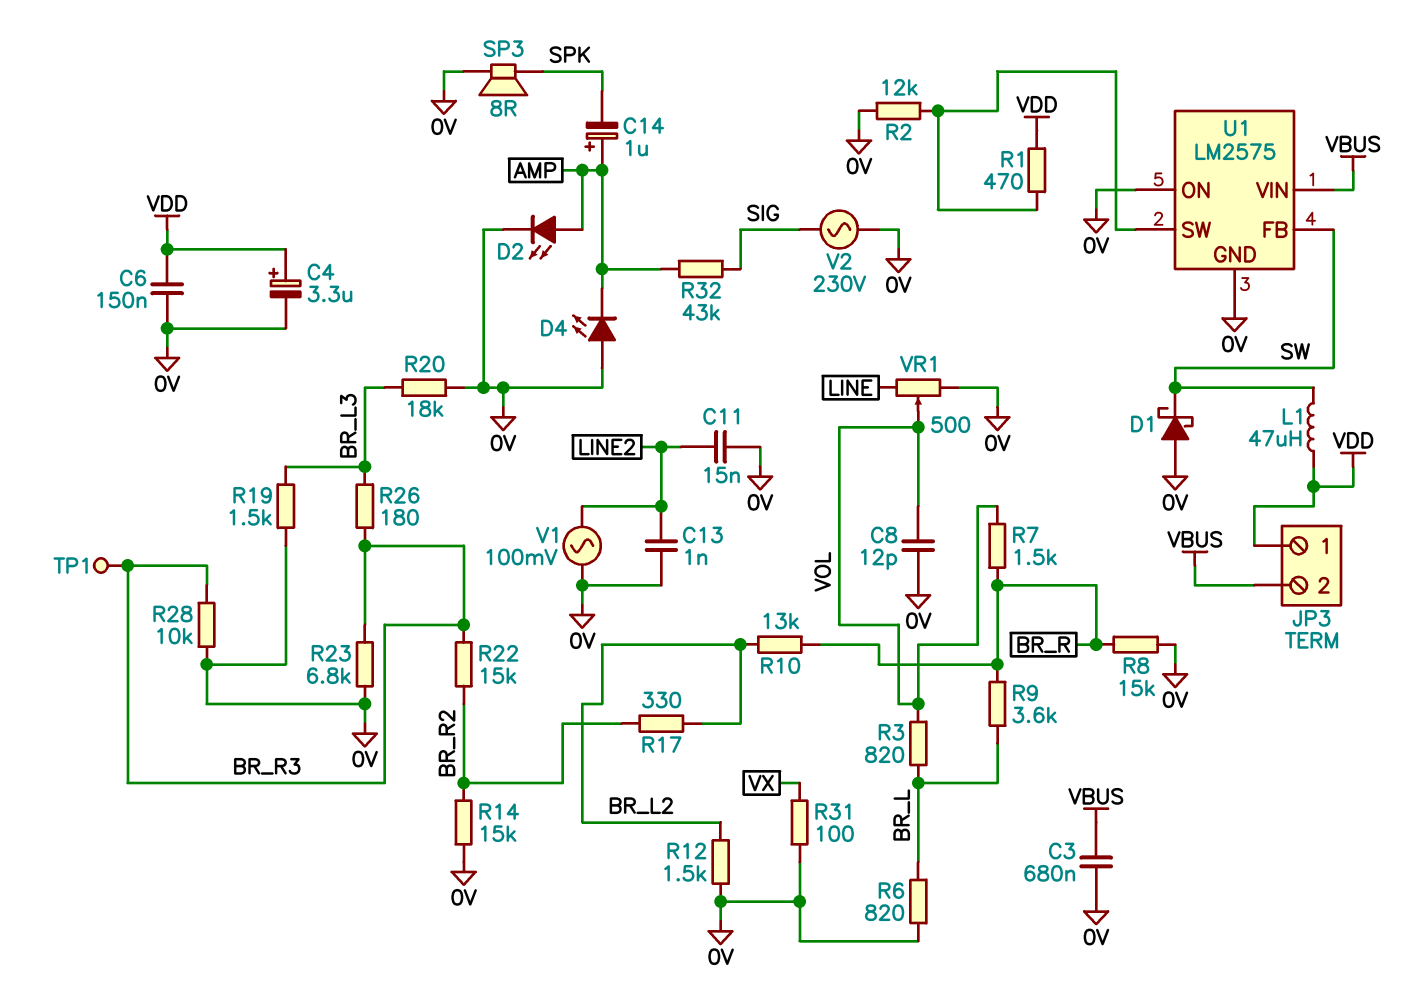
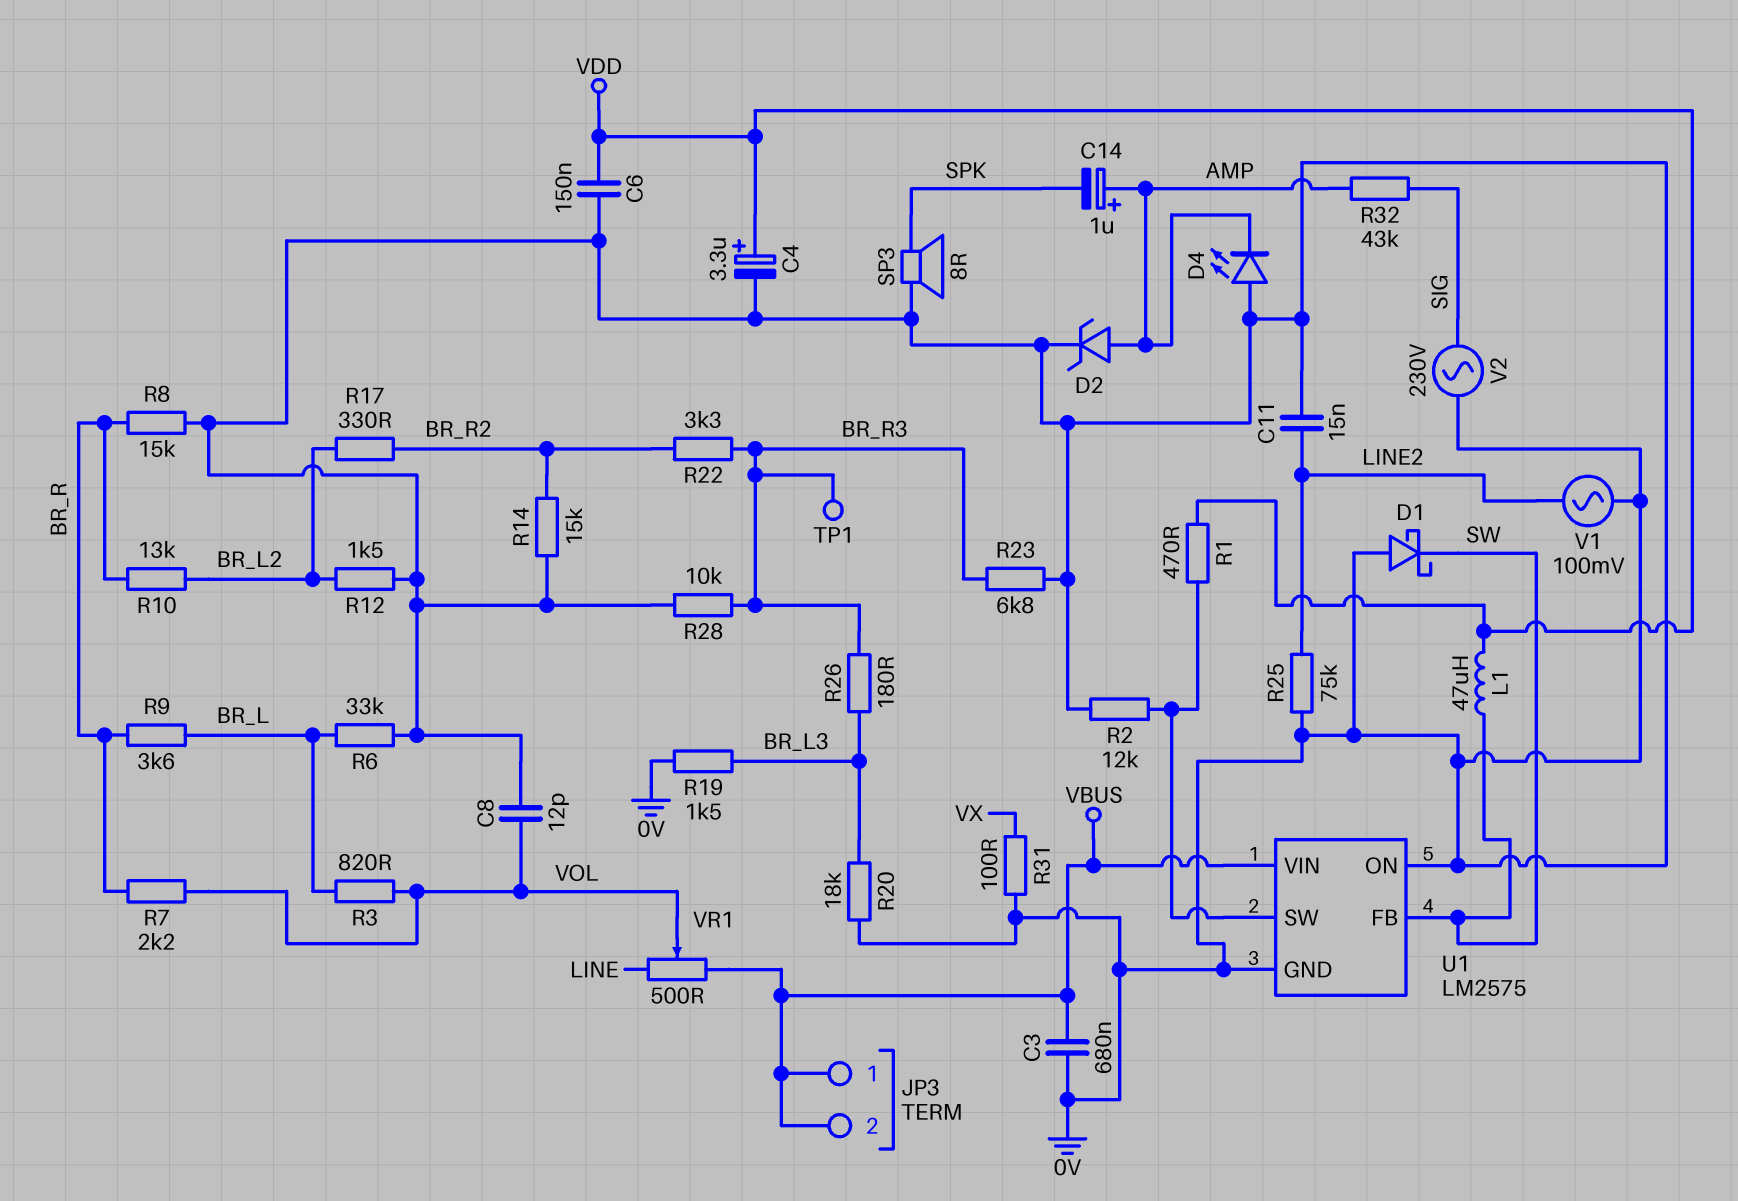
C13: 1nF (0V, LINE2) -> none
D2: LED (A AMP, K 0V) -> zener (A AMP, K 0V)
JP3 pin 1: VDD -> VBUS
R6: 820 (0V, BR_L) -> 33k (0V, BR_L)
R7: 1.5k (BR_R, VOL) -> 2.2k (BR_R, VOL)
R22: 15k (BR_R2, BR_R3) -> 3.3k (BR_R2, BR_R3)
R25: none -> 75k (0V, LINE2)
VR1: 500 (0V, LINE, wiper VOL) -> 500 (LINE, VBUS, wiper VOL)

